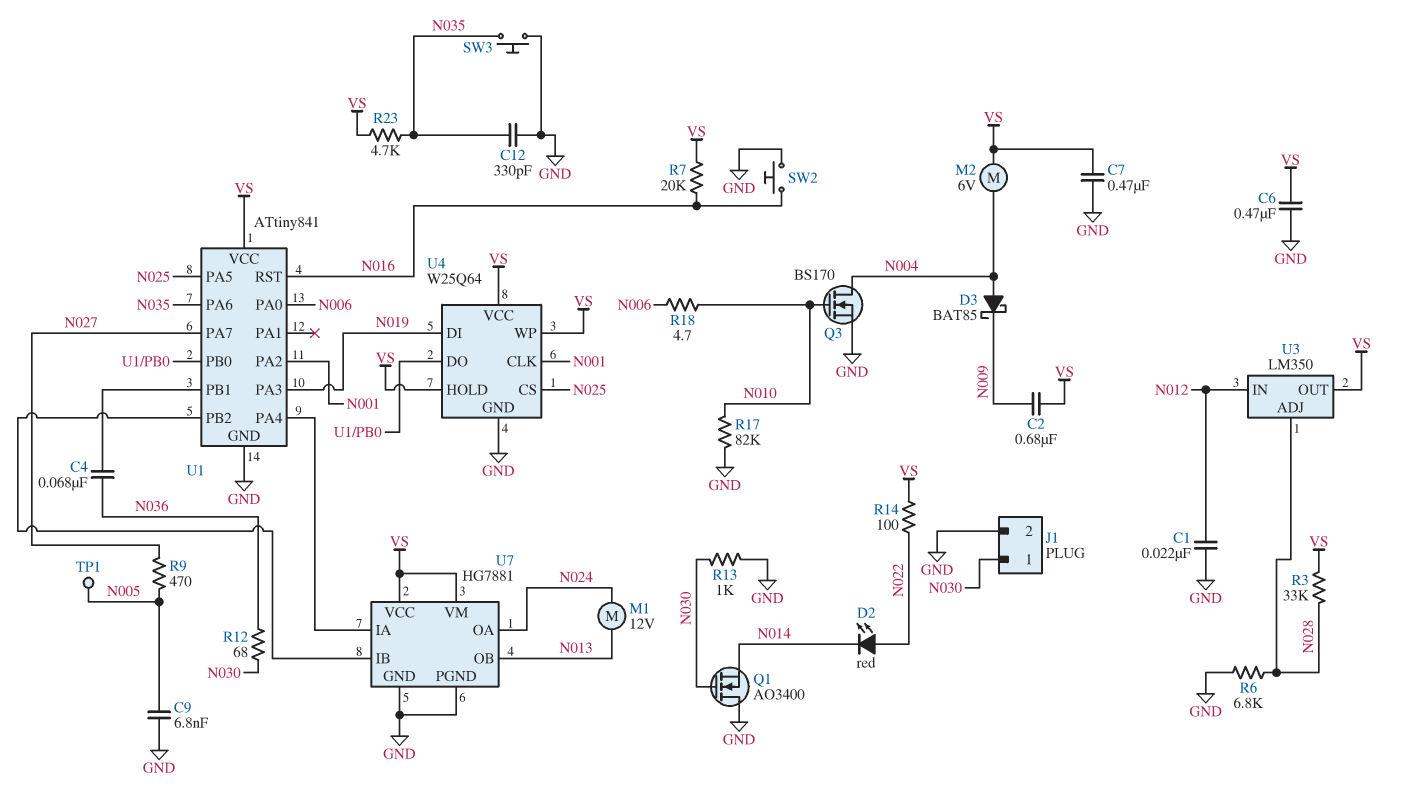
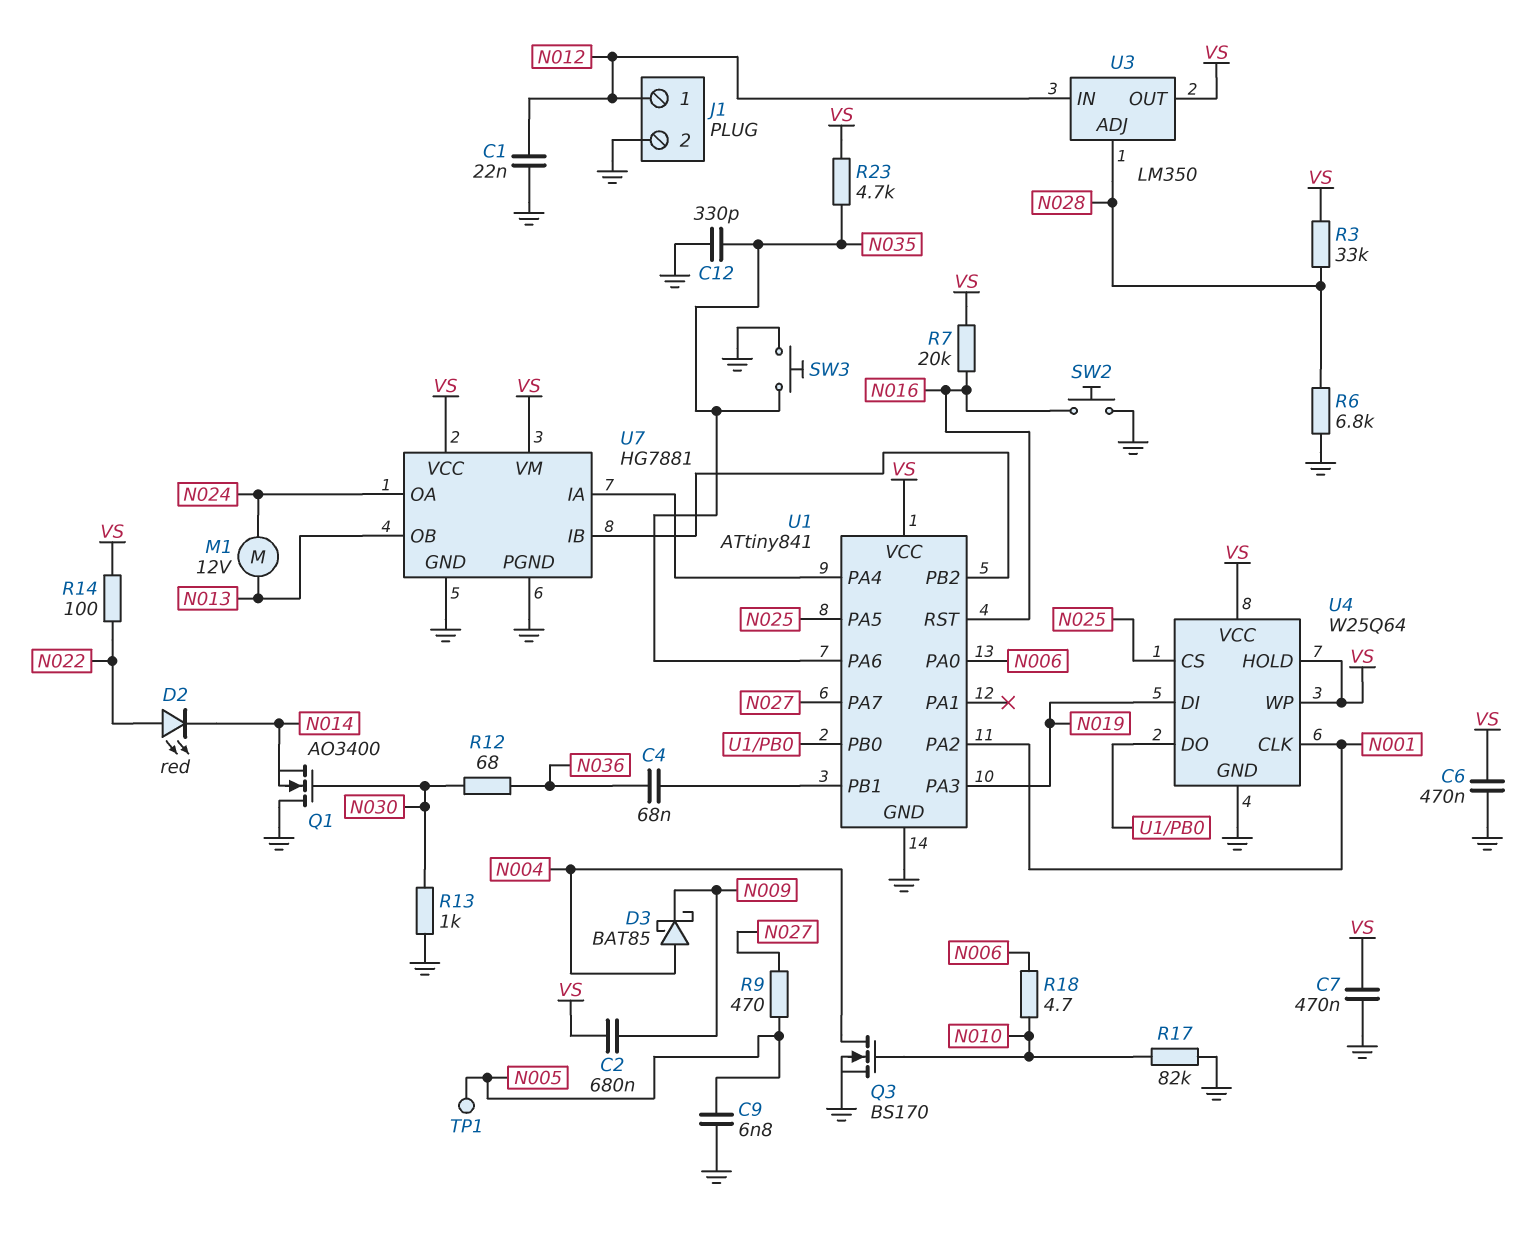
J1 pin 1: N030 -> N012
M2: motor 6V (N004, VS) -> none

